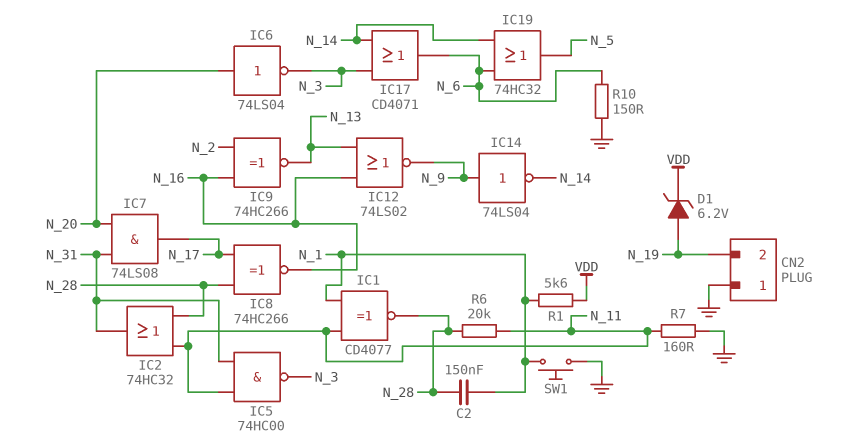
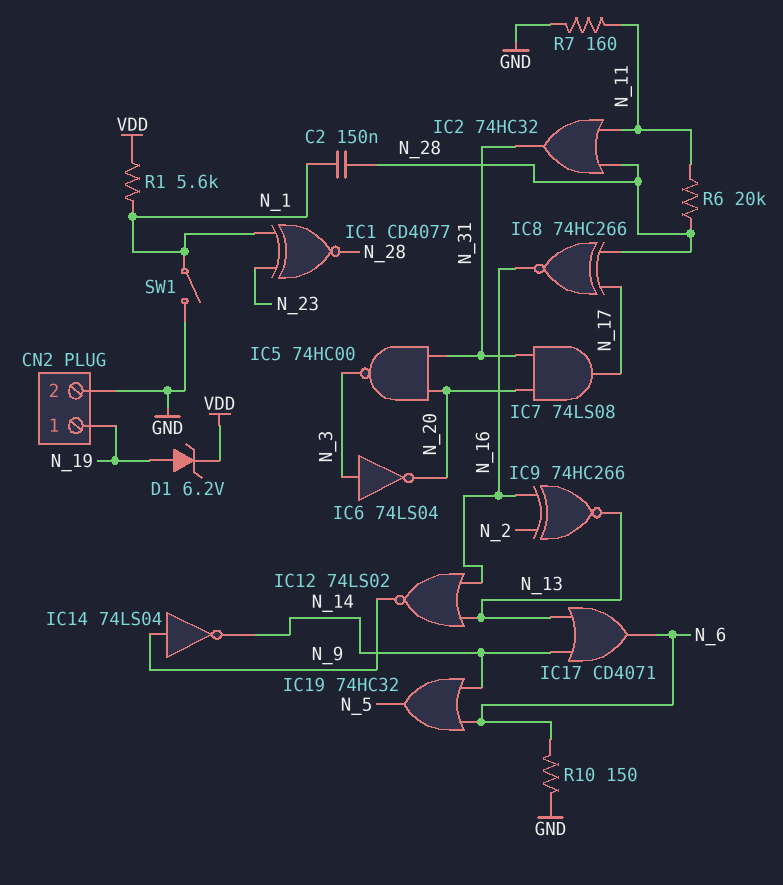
CN2 pin 1: GND -> N_19
CN2 pin 2: N_19 -> GND
IC1: XNOR CD4077 (in N_1, in N_11, out N_28) -> XNOR CD4077 (in N_1, in N_23, out N_28)
IC5: NAND 74HC00 (in N_11, in N_31, out N_3) -> NAND 74HC00 (in N_20, in N_31, out N_3)
IC6: NOT 74LS04 (in N_20, out N_3) -> NOT 74LS04 (in N_3, out N_20)
IC17: OR CD4071 (in N_3, in N_14, out N_6) -> OR CD4071 (in N_13, in N_14, out N_6)
SW1: button (GND, N_1) -> switch (GND, N_1)

